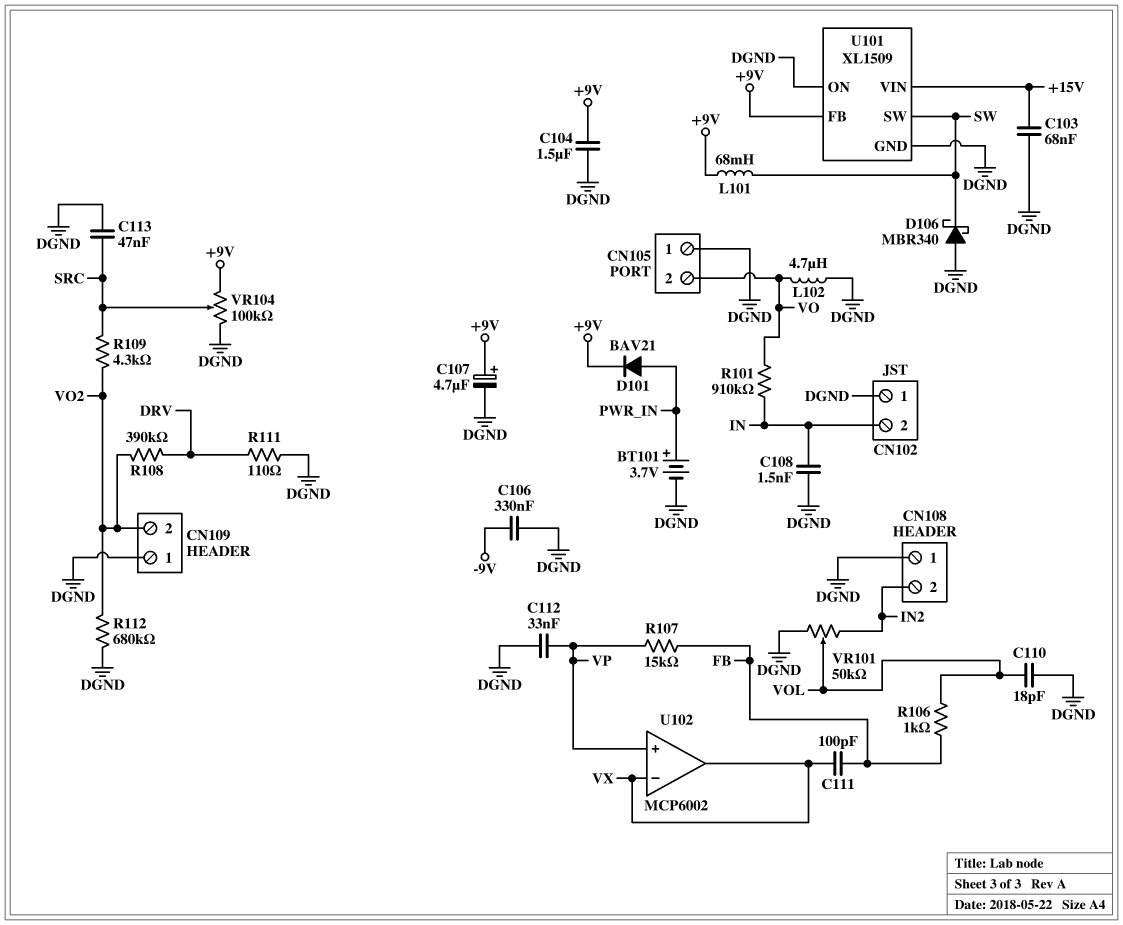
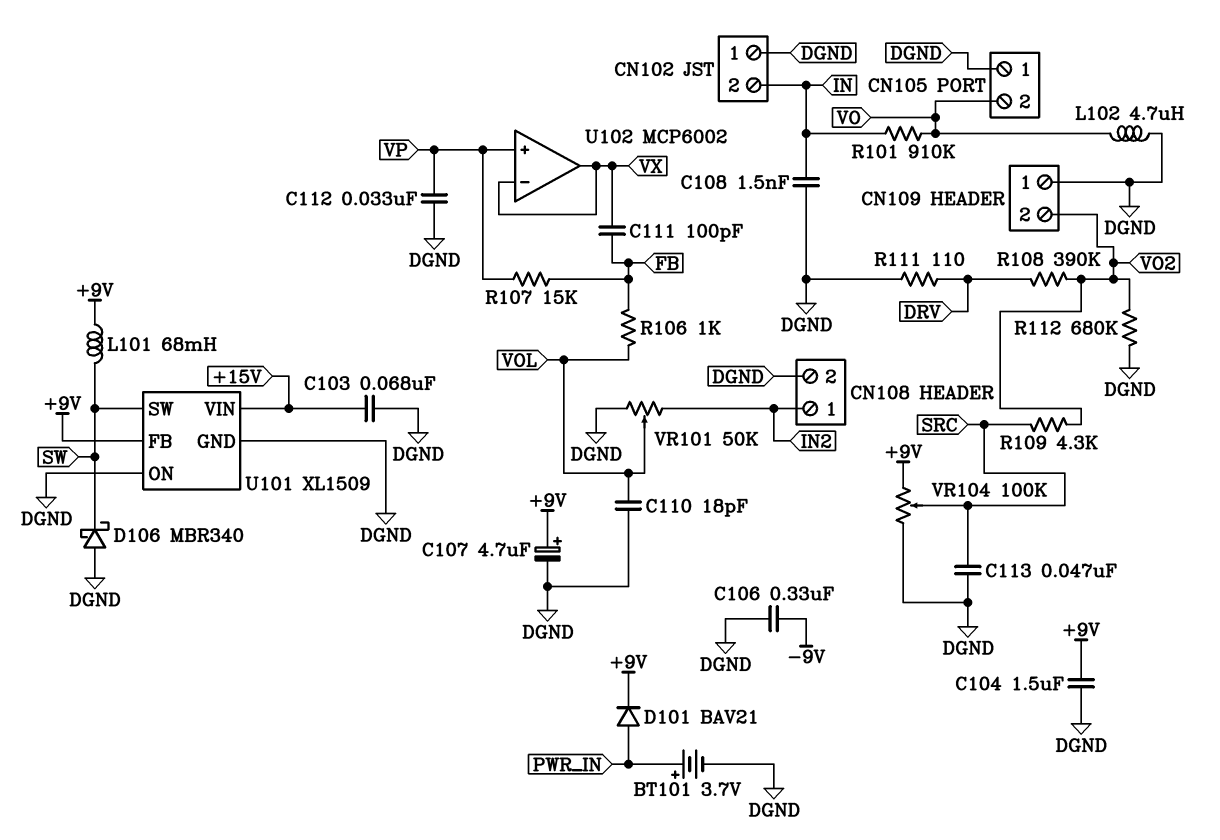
CN108 pin 1: DGND -> IN2
CN108 pin 2: IN2 -> DGND

